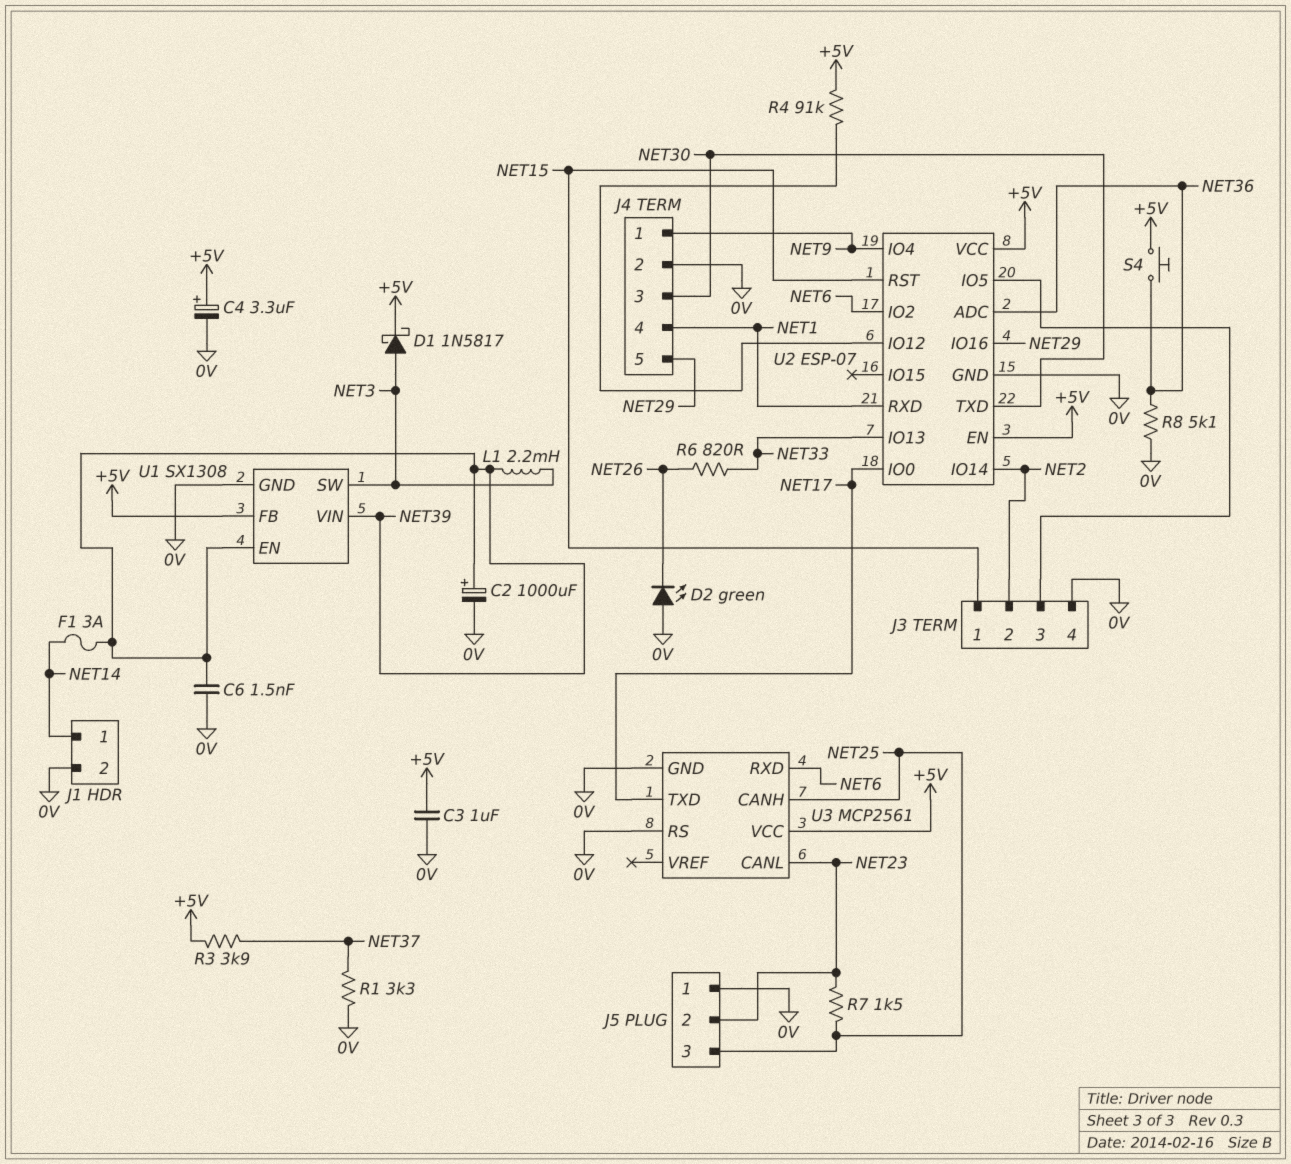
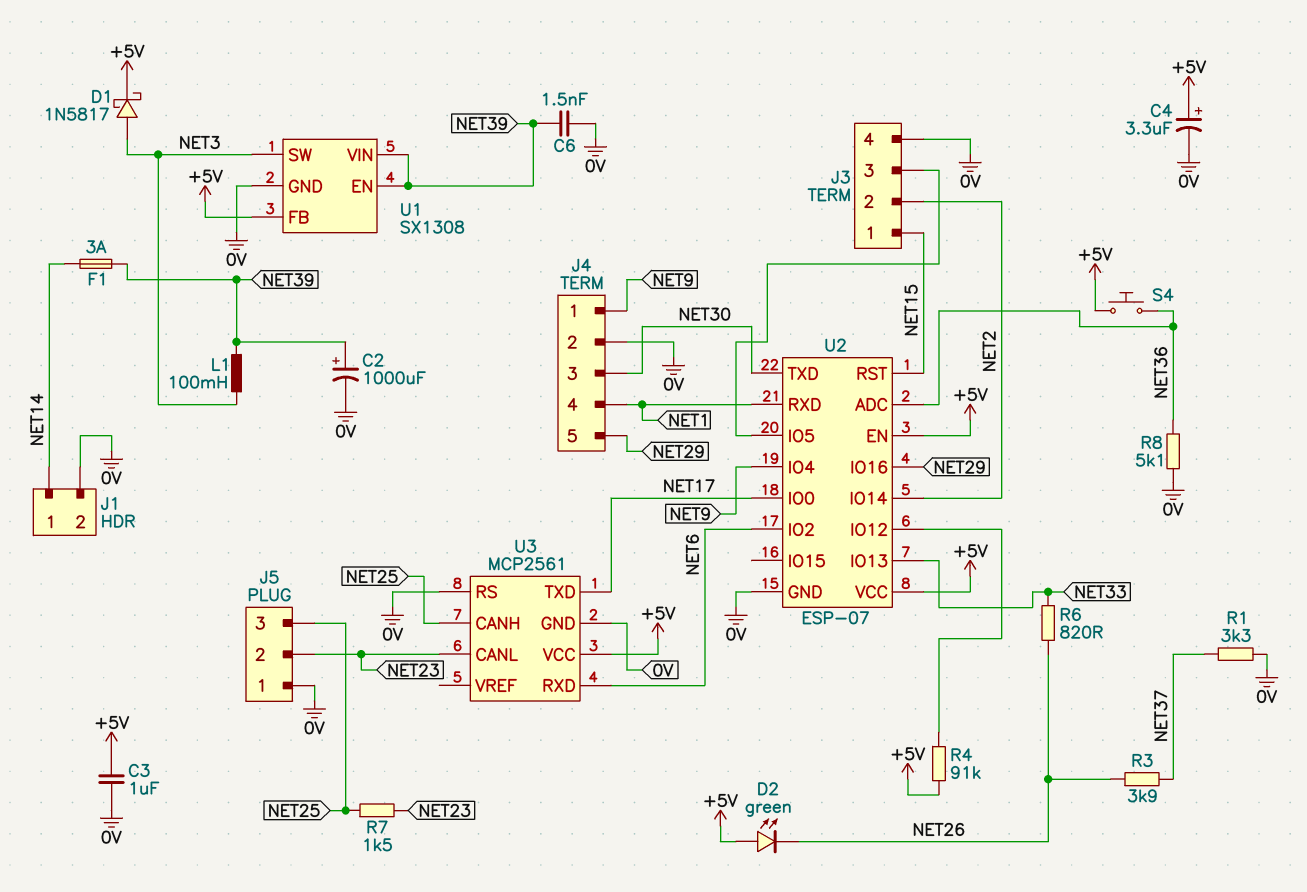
D2: LED green (A 0V, K NET26) -> LED green (A +5V, K NET26)
L1: 2.2mH (NET3, NET39) -> 100mH (NET3, NET39)
R3: 3.9k (+5V, NET37) -> 3.9k (NET26, NET37)

